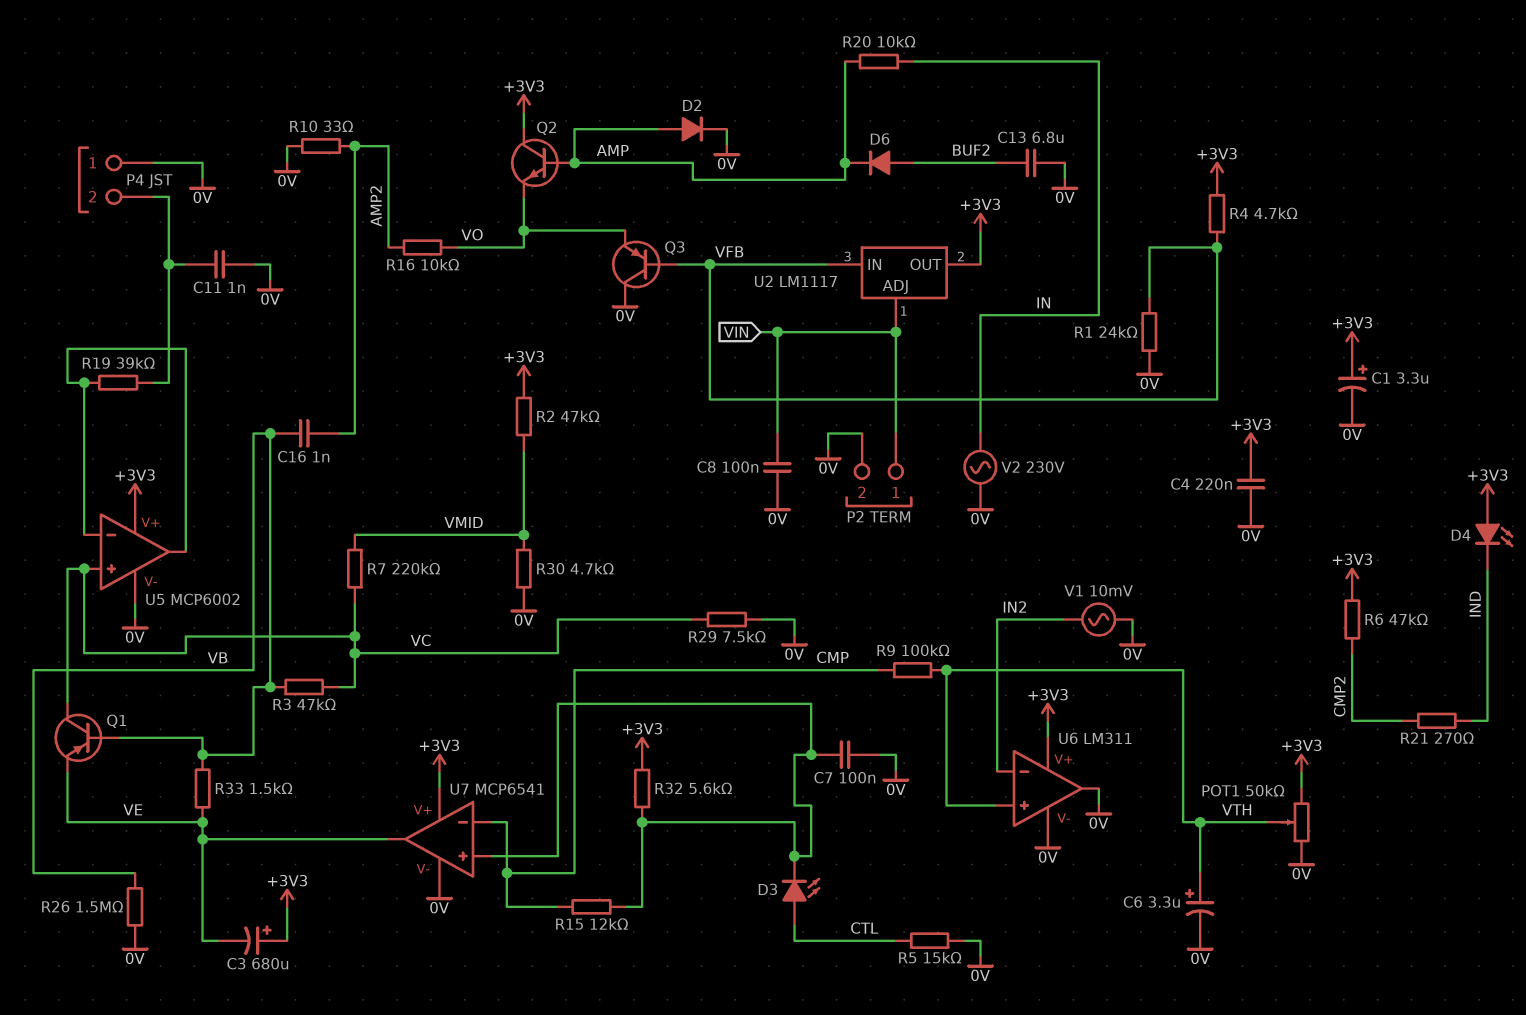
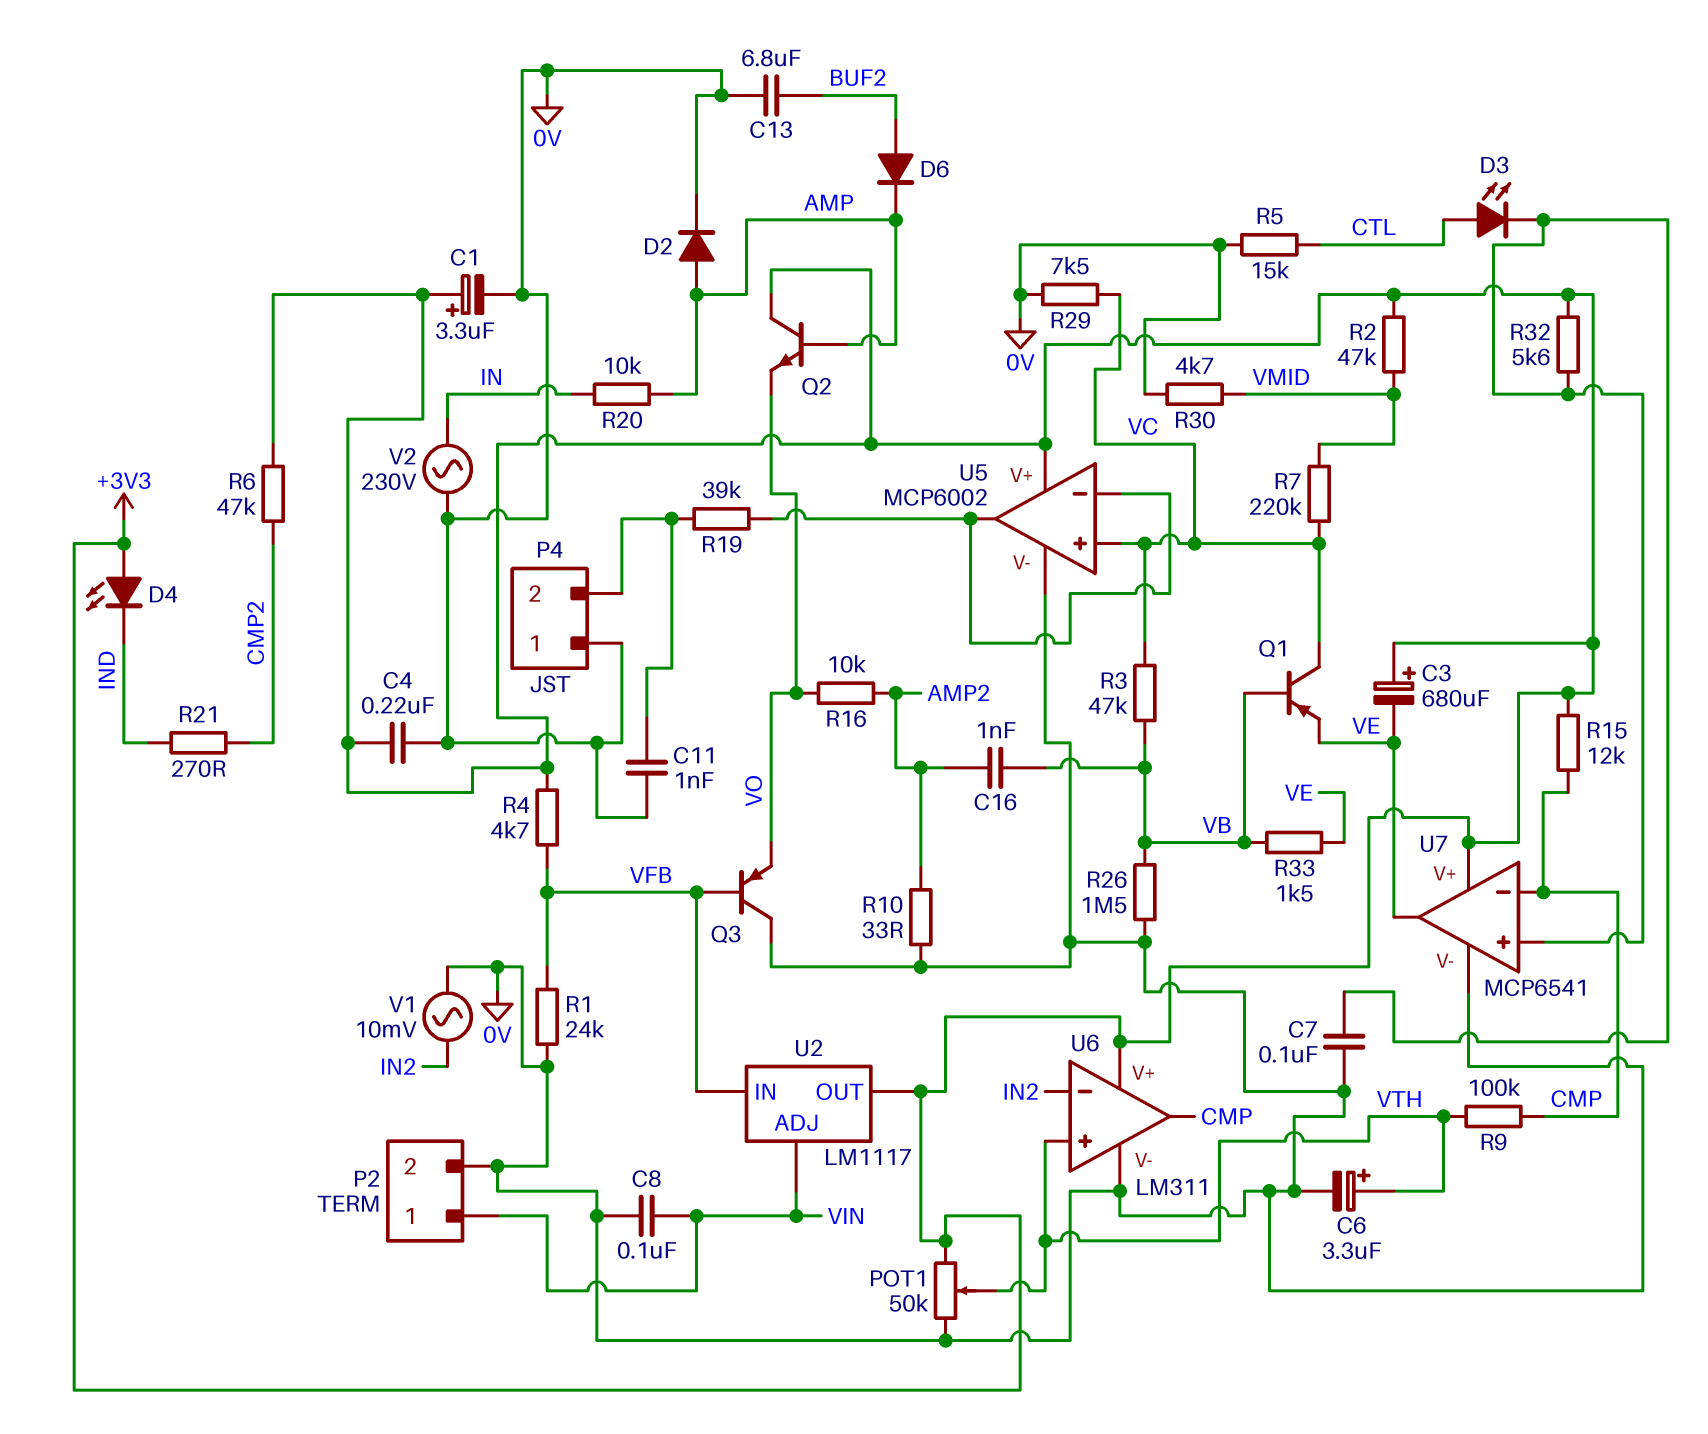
R15: 12k (CMP, U7/in+) -> 12k (+3V3, CMP)
U6 pin out: 0V -> CMP

